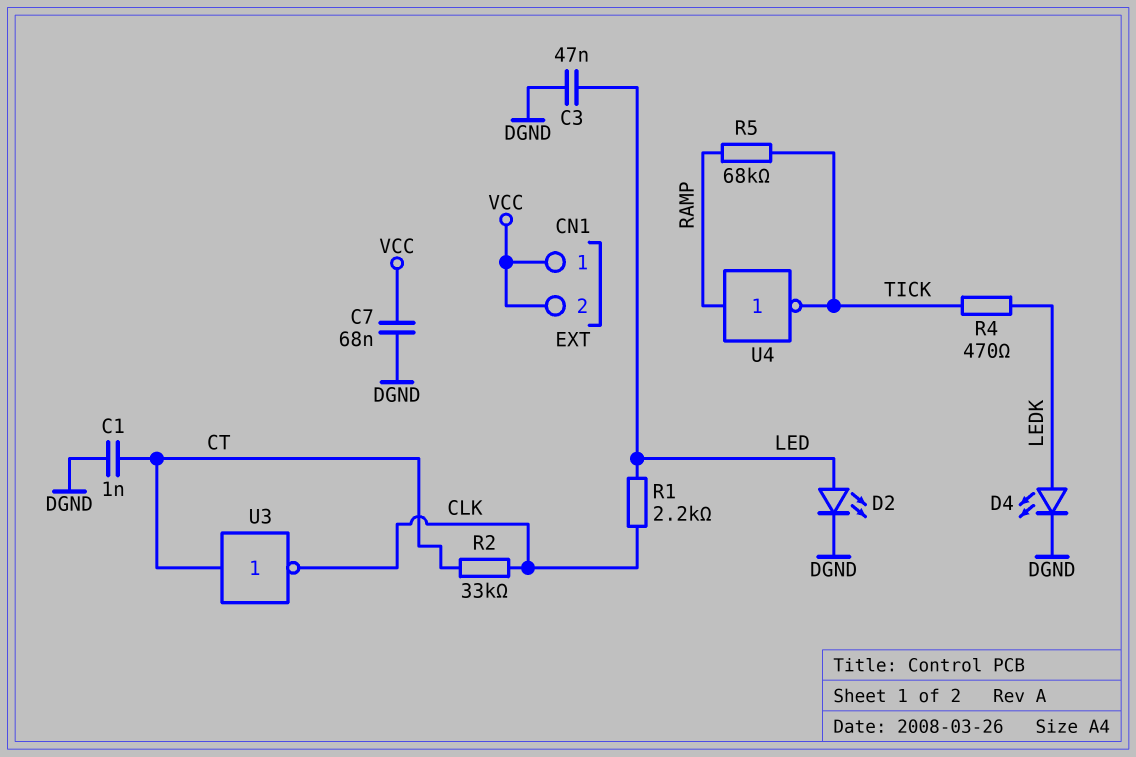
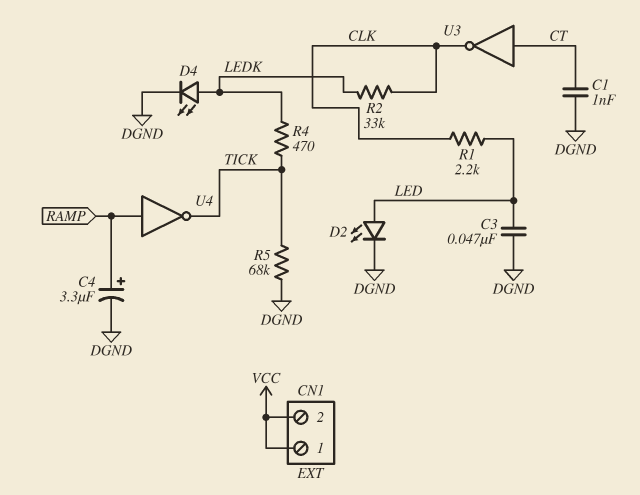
C4: none -> 3.3uF (plus RAMP, minus DGND)
C7: 68nF (DGND, VCC) -> none
R2: 33k (CLK, CT) -> 33k (CLK, LEDK)
R5: 68k (RAMP, TICK) -> 68k (DGND, TICK)

